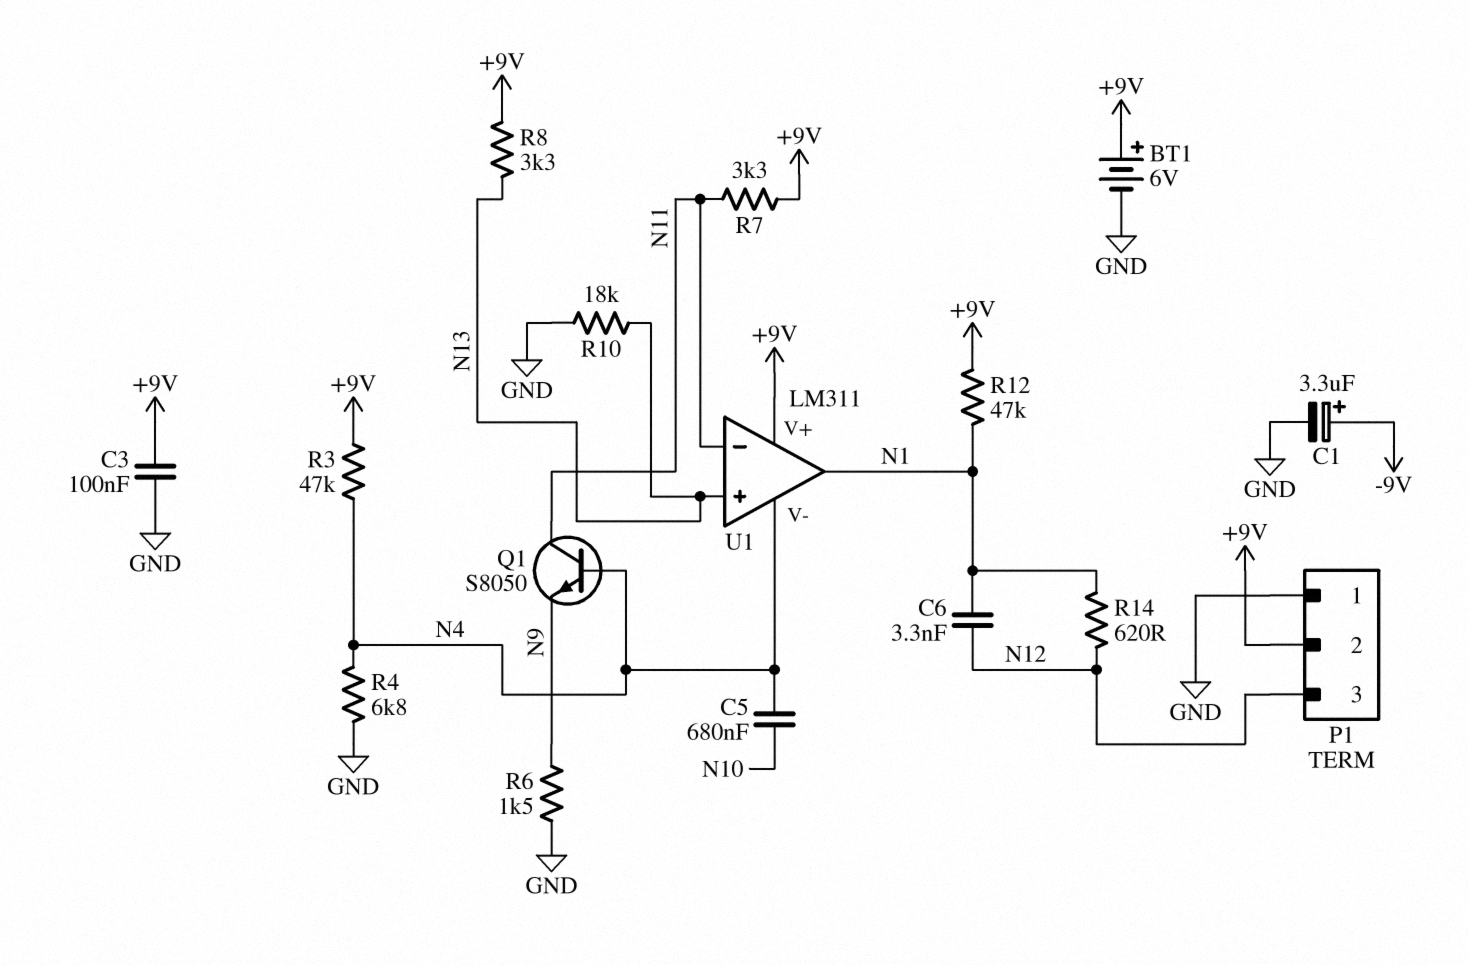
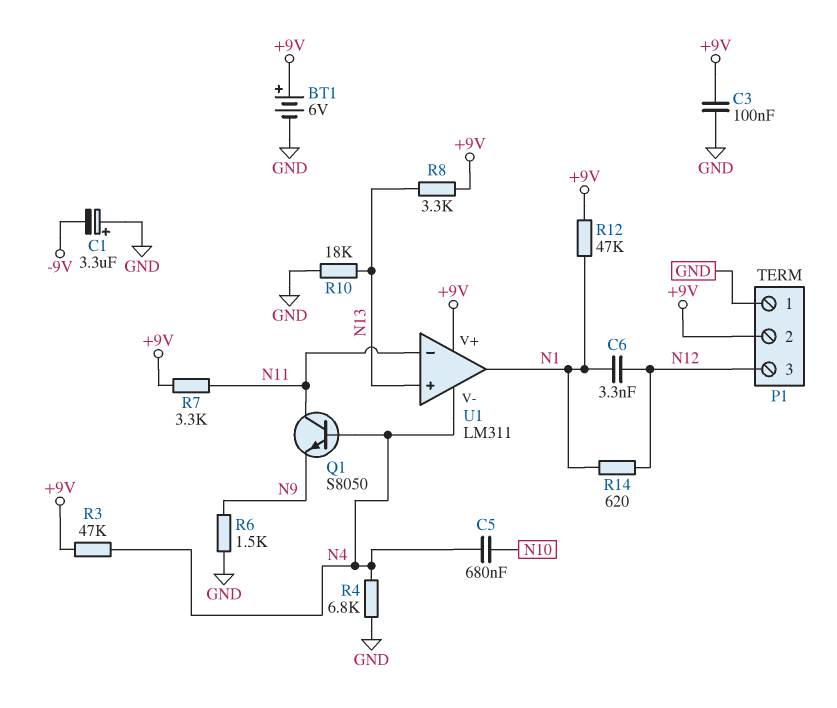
C1: 3.3uF (plus -9V, minus GND) -> 3.3uF (plus GND, minus -9V)

